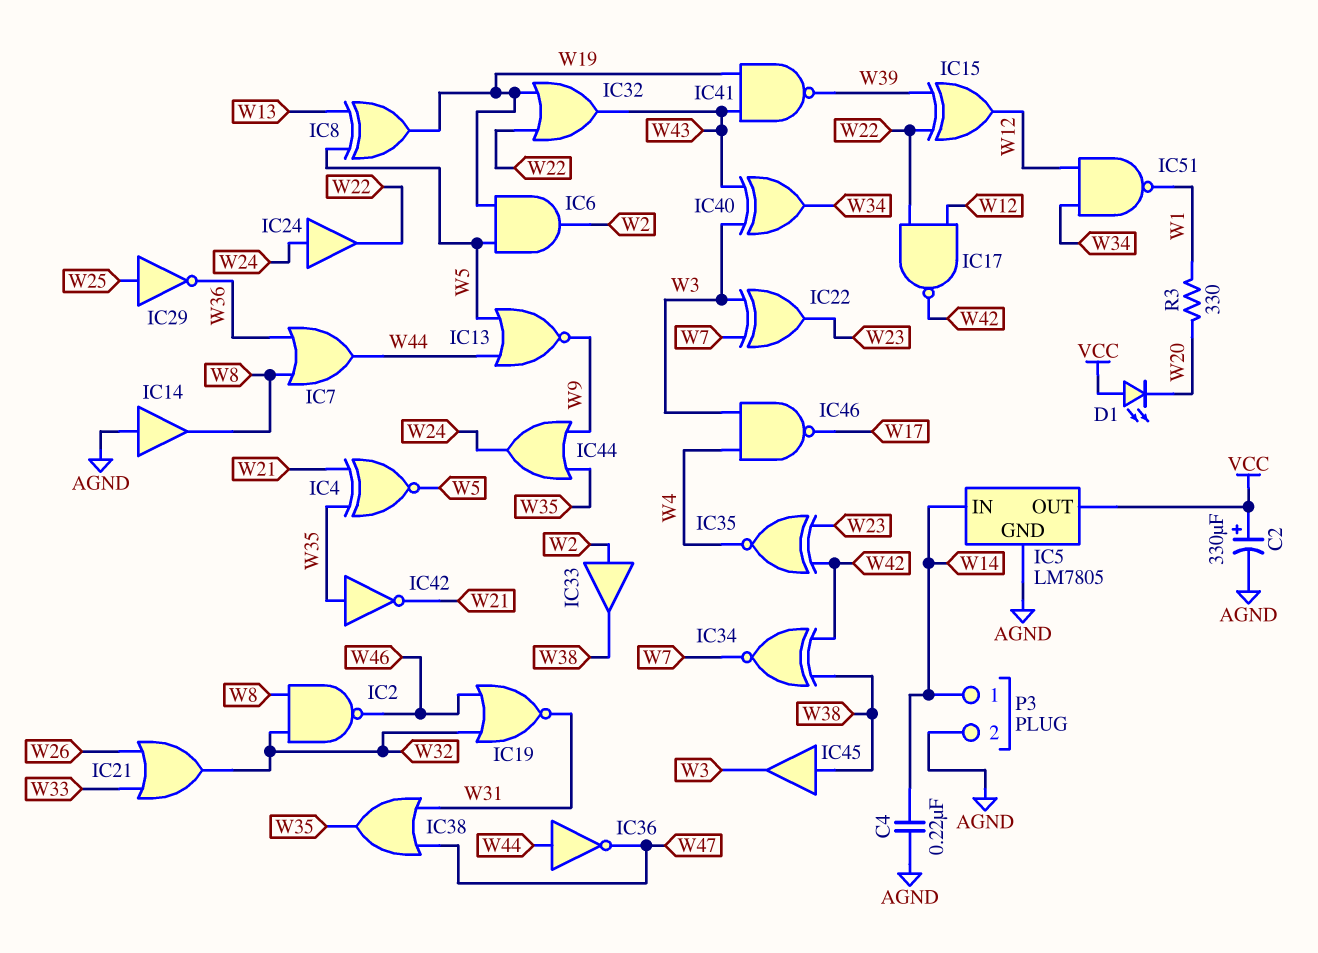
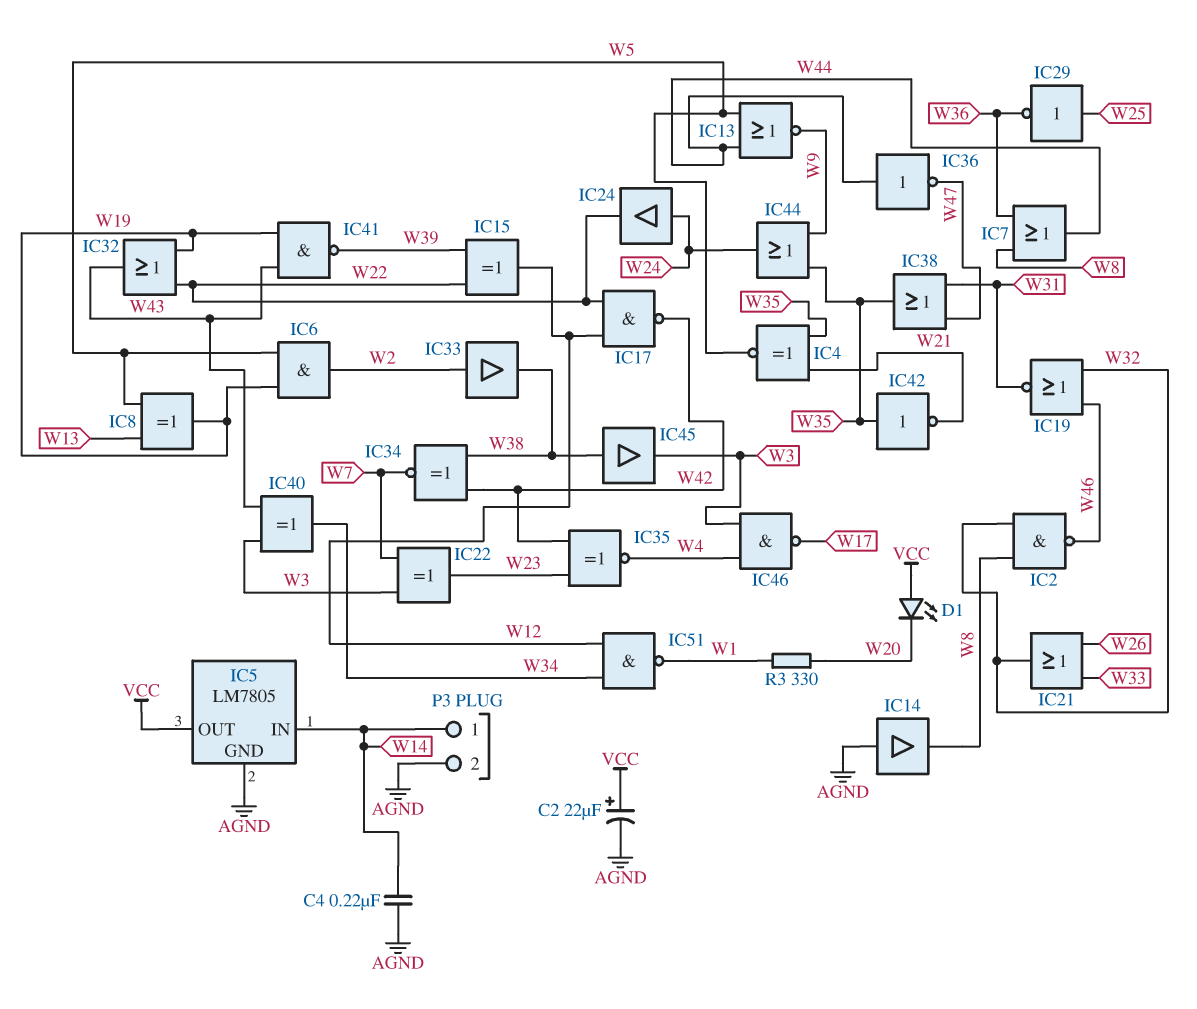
C2: 330uF (plus VCC, minus AGND) -> 22uF (plus VCC, minus AGND)

